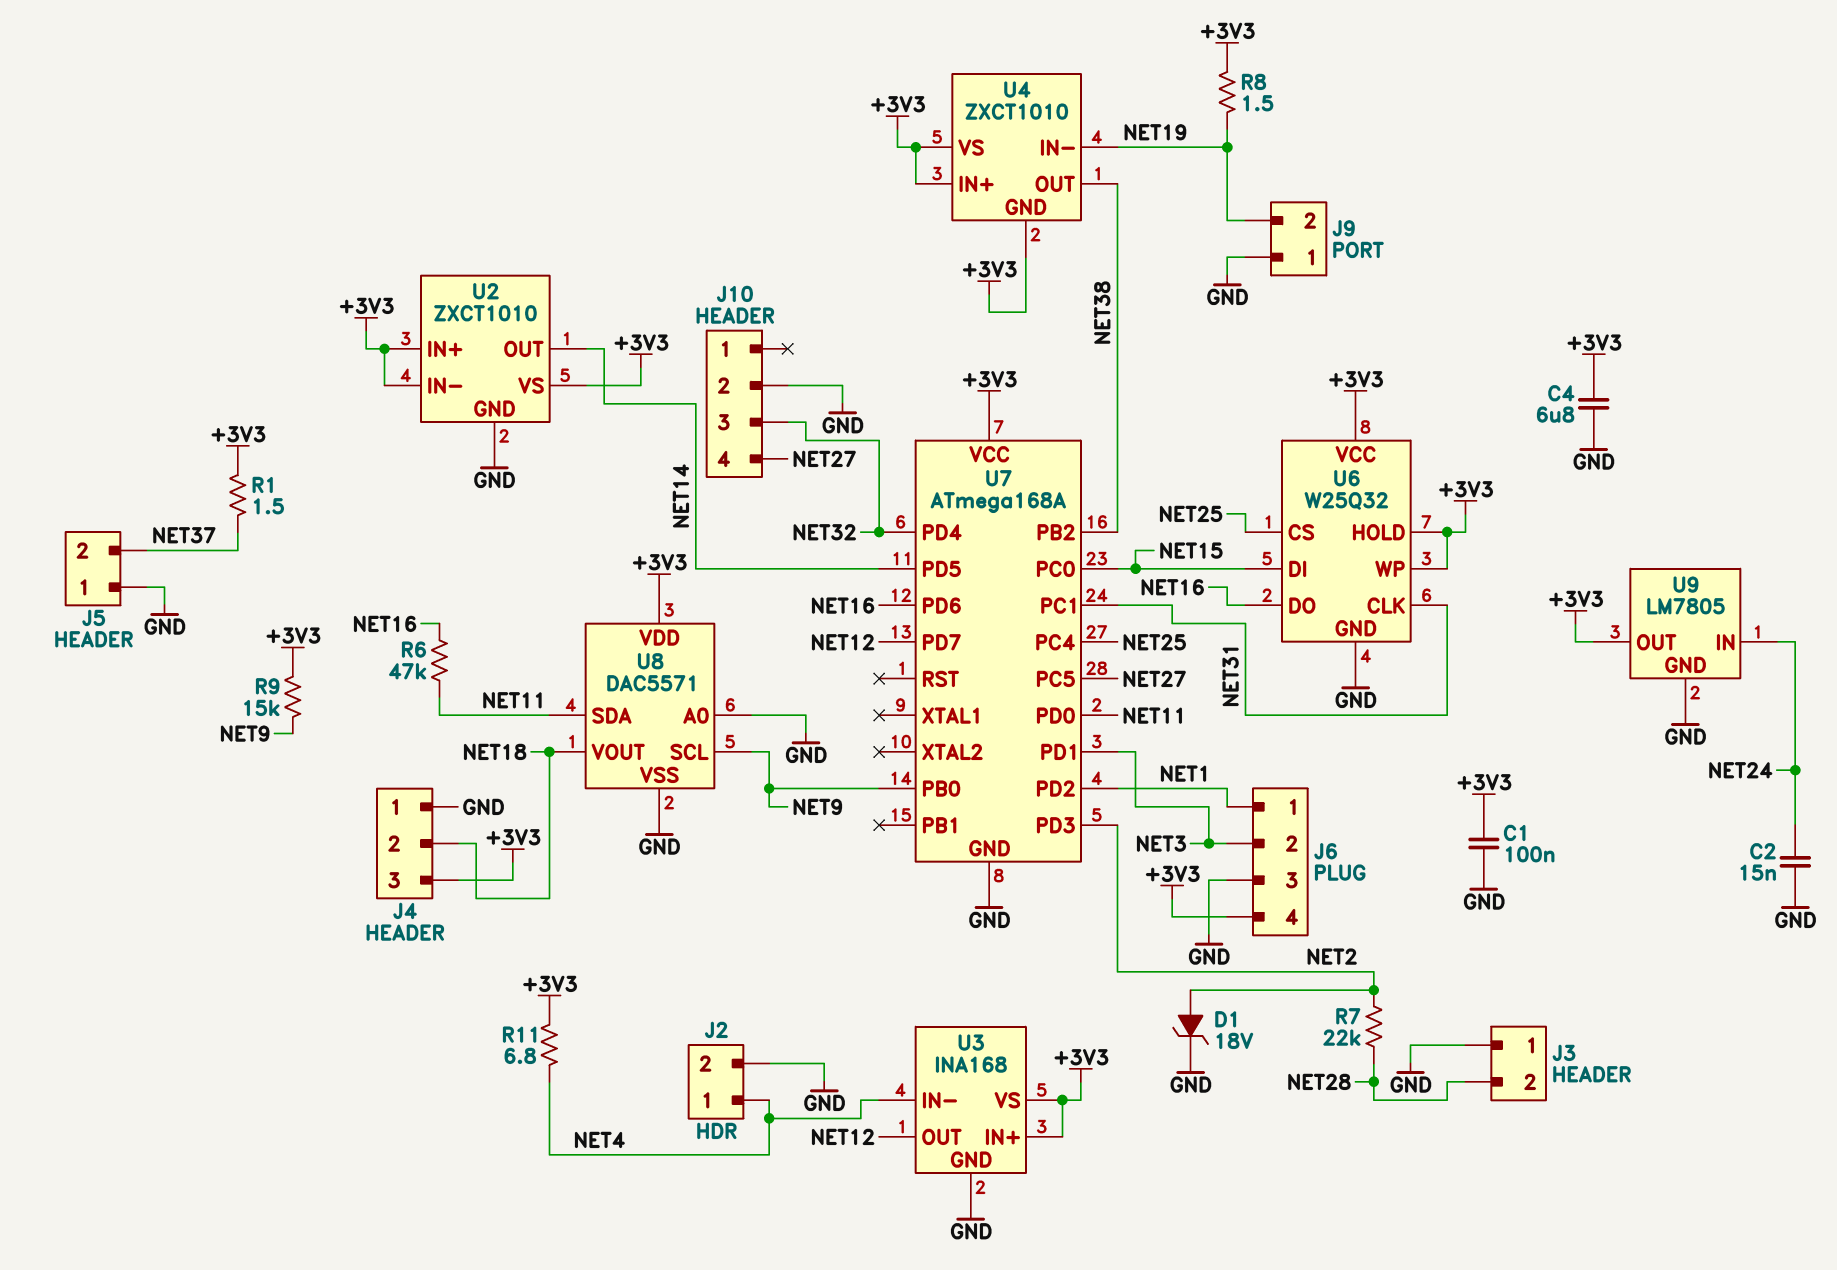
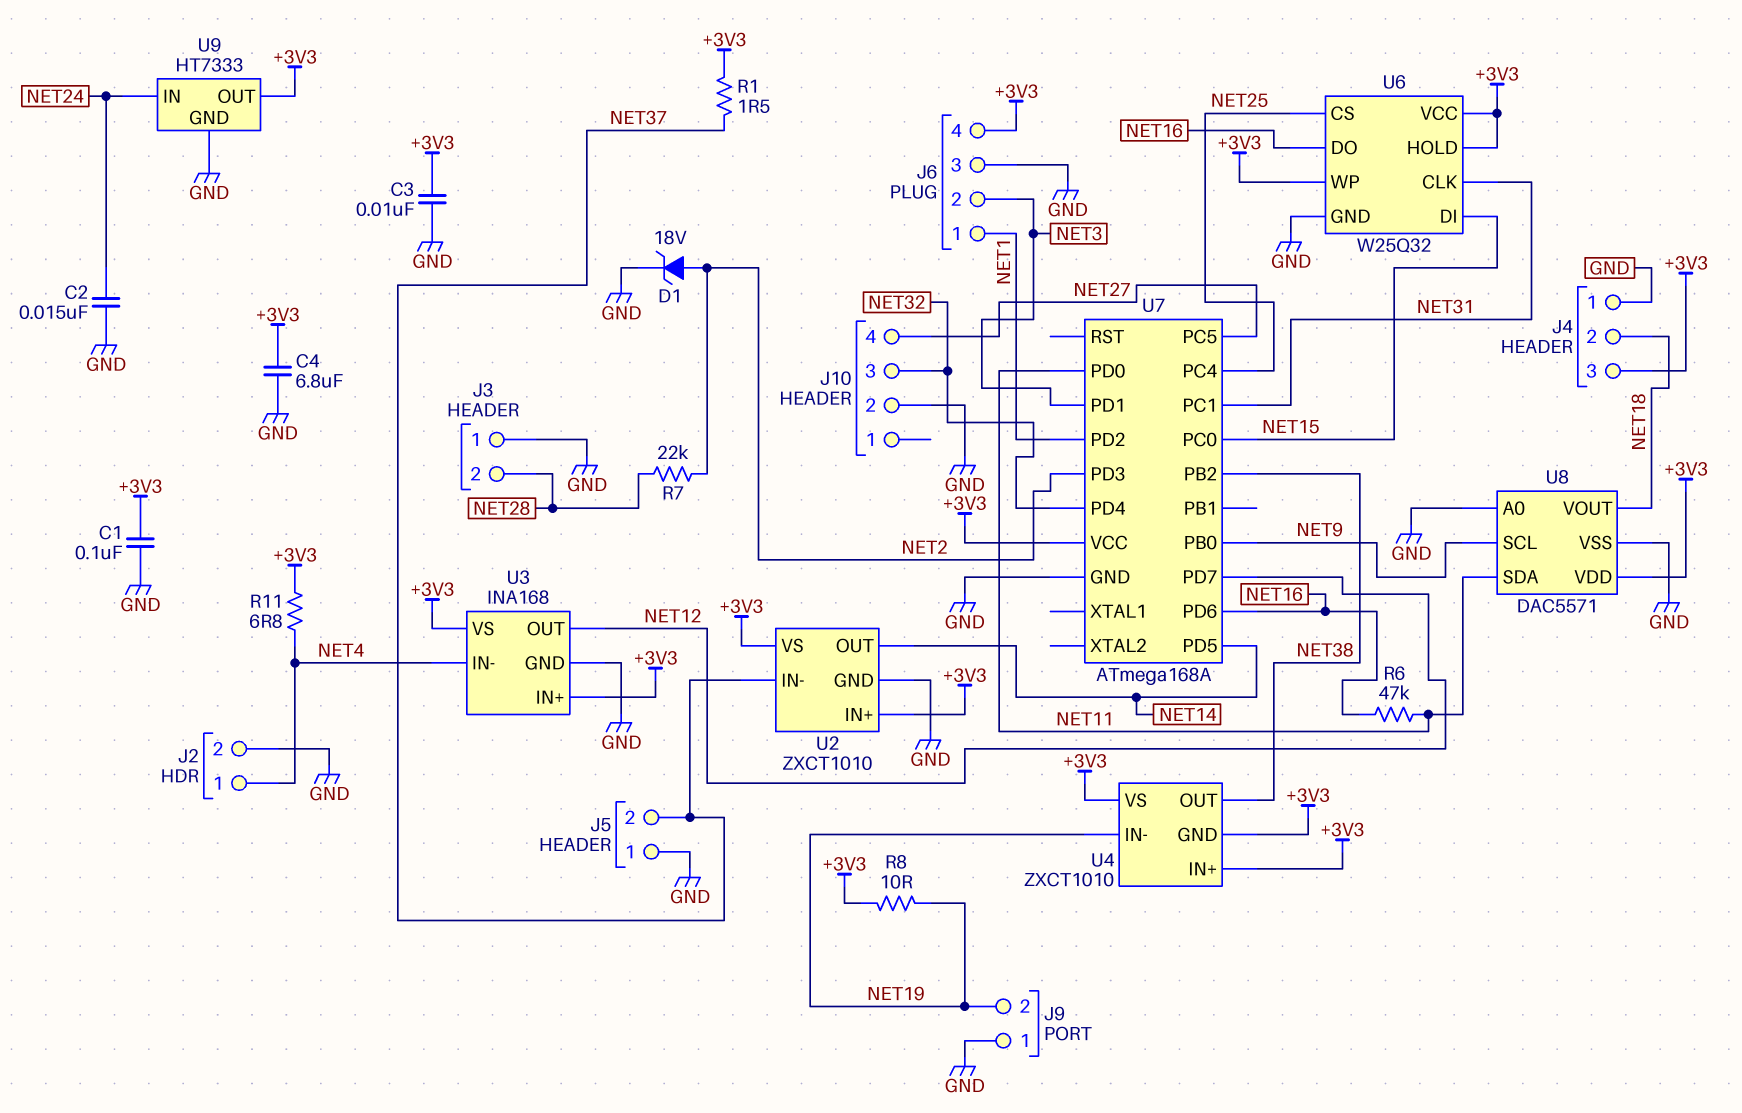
C3: none -> 10nF (+3V3, GND)
R8: 1.5 (+3V3, NET19) -> 10 (+3V3, NET19)
R9: 15k (+3V3, NET9) -> none
U2 pin IN-: +3V3 -> NET37
U9: LM7805 -> HT7333

